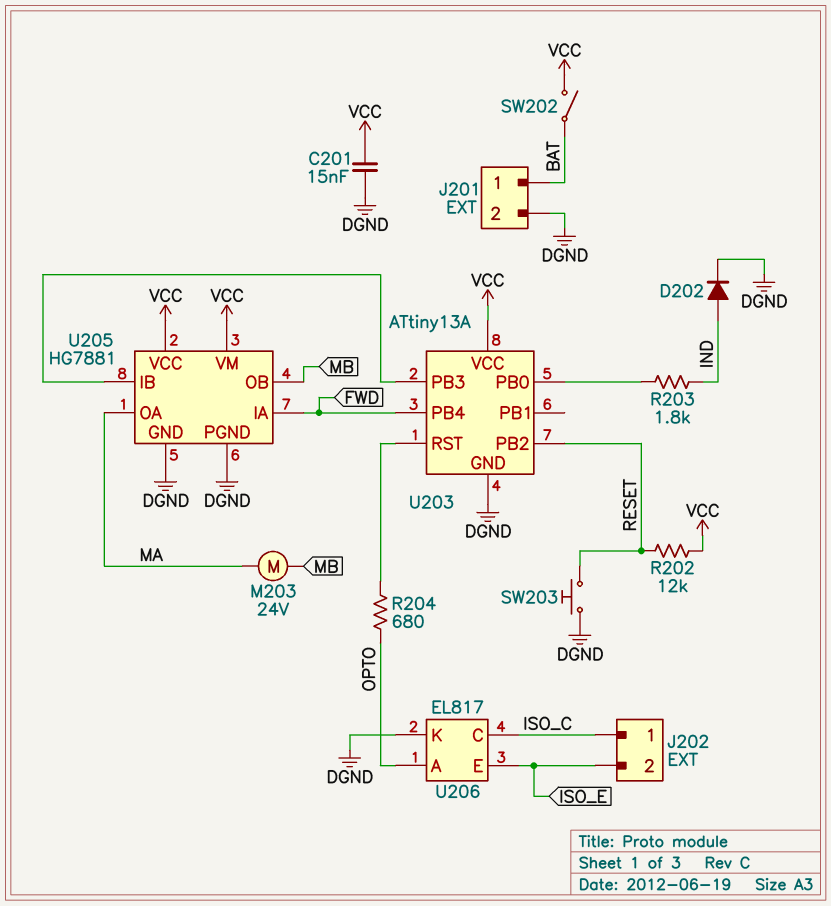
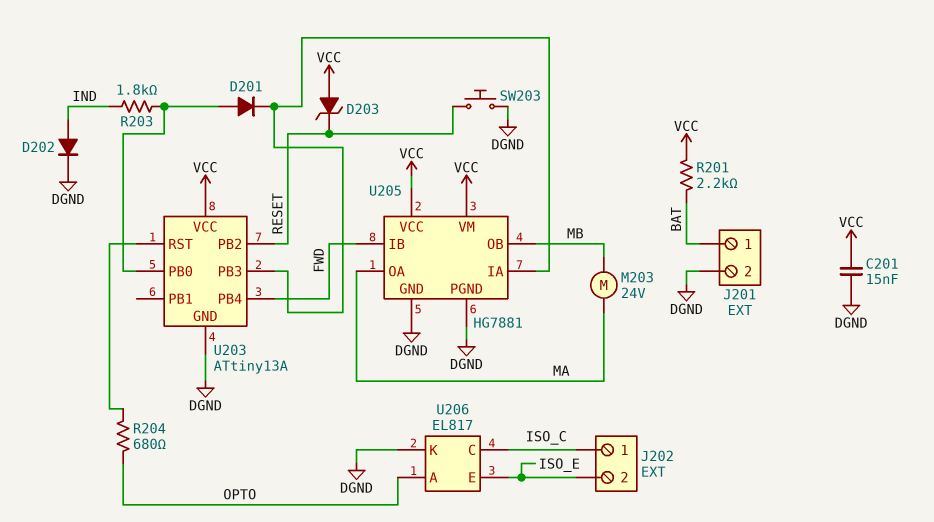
D201: none -> diode (A U203/PB0, K U203/PB3)
D203: none -> zener (A VCC, K RESET)
R201: none -> 2.2k (BAT, VCC)
R202: 12k (RESET, VCC) -> none
SW202: switch (BAT, VCC) -> none
U205 pin IA: FWD -> U203/PB3
U205 pin IB: U203/PB3 -> FWD

